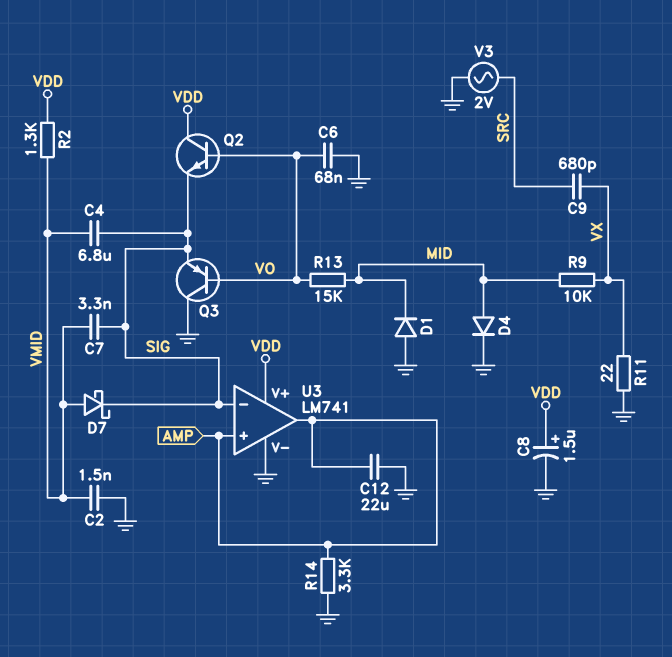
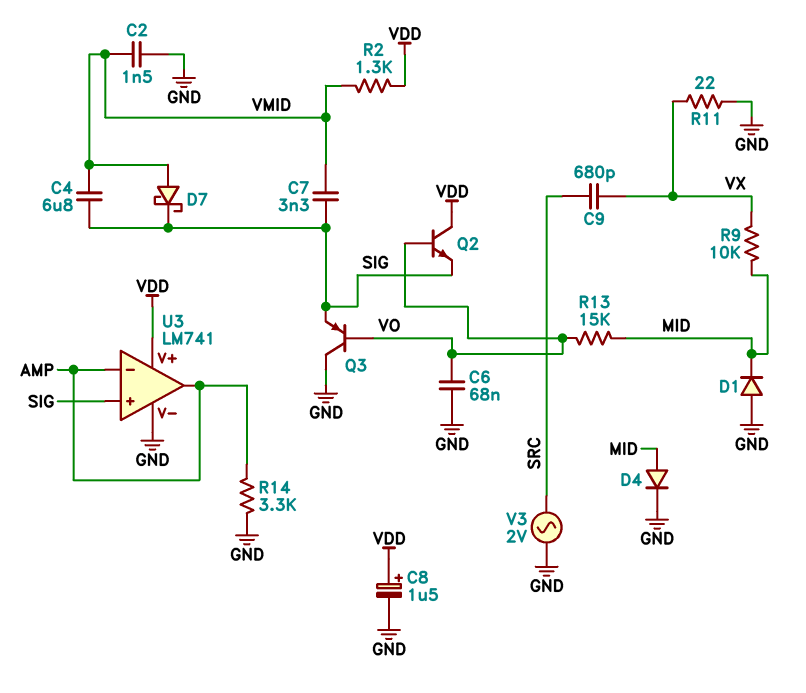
C12: 22uF (AMP, GND) -> none
U3 pin in+: AMP -> SIG
U3 pin in-: SIG -> AMP

